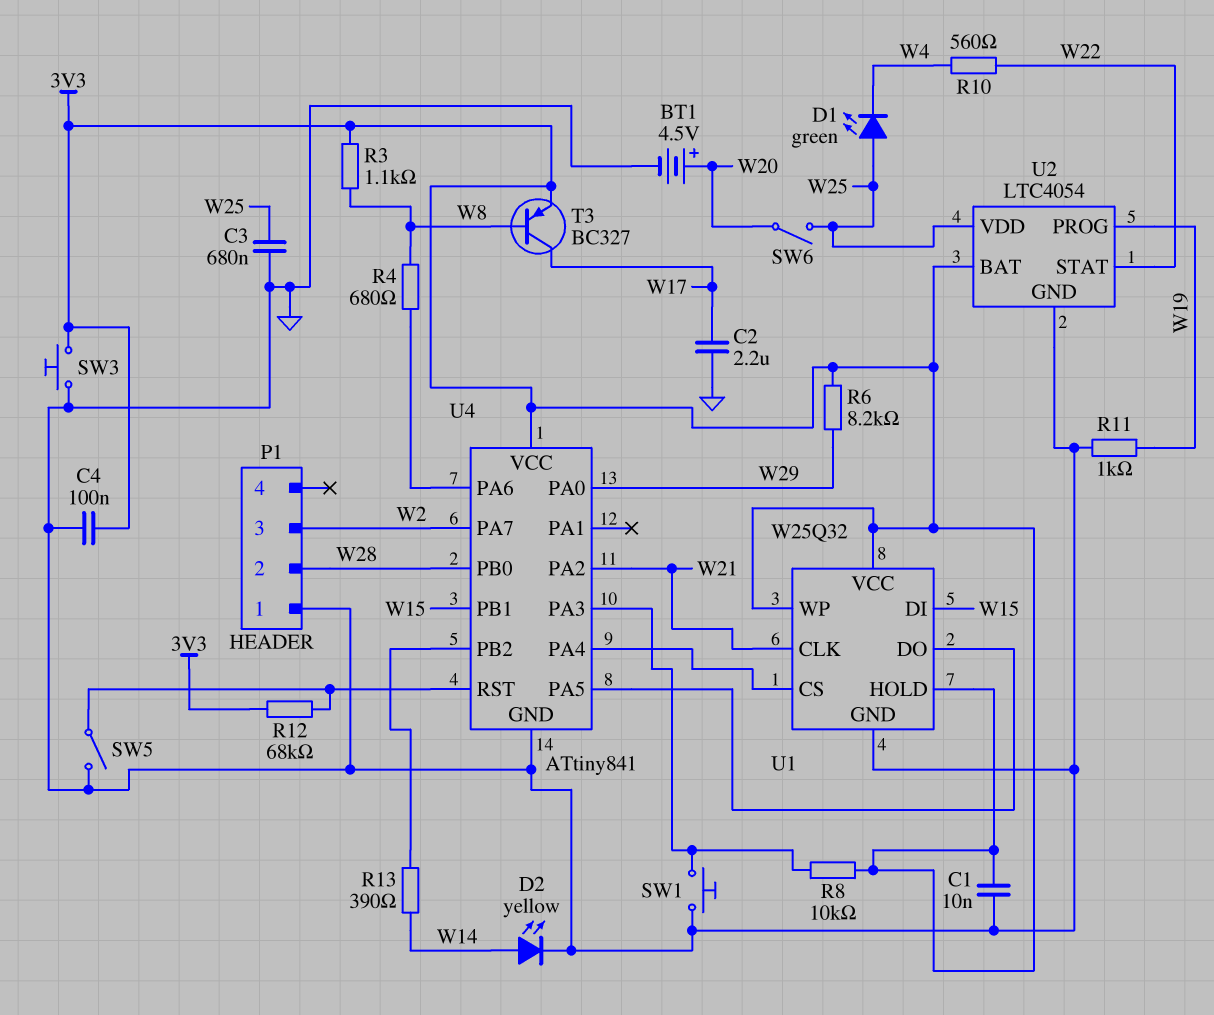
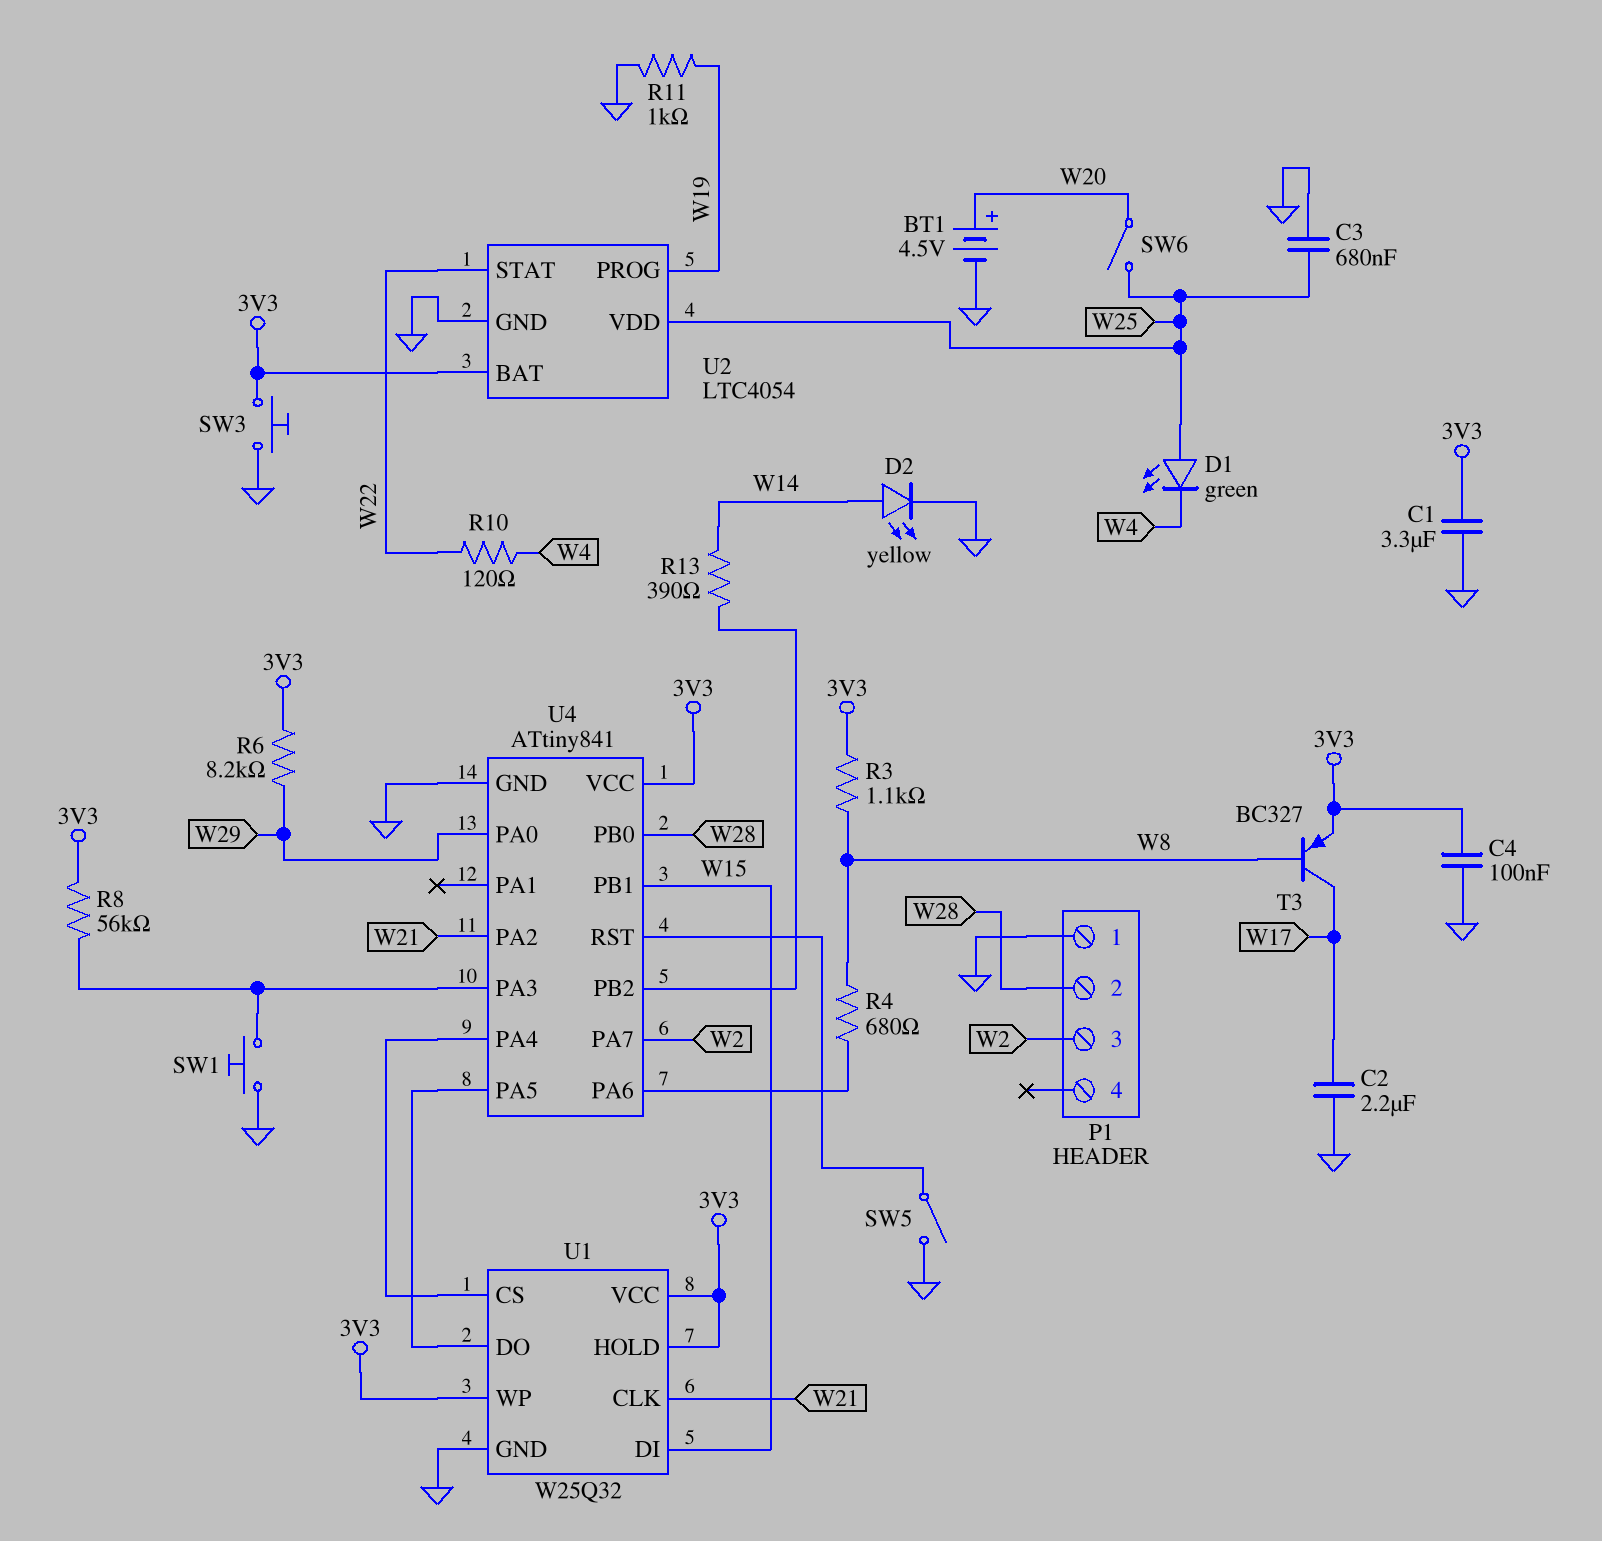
C1: 10nF (3V3, GND) -> 3.3uF (3V3, GND)
R8: 10k (3V3, U4/PA3) -> 56k (3V3, U4/PA3)
R10: 560 (W4, W22) -> 120 (W4, W22)
R12: 68k (3V3, U4/RST) -> none

